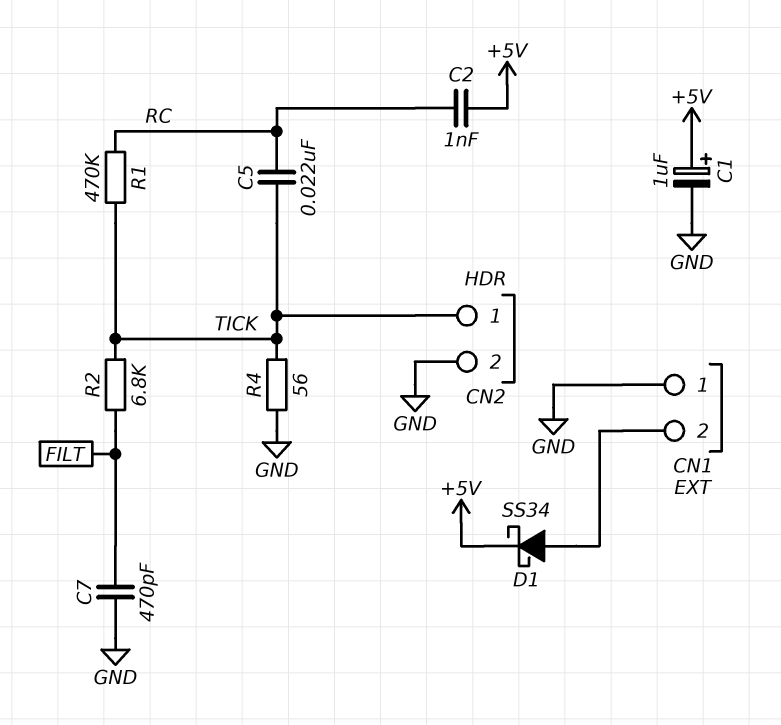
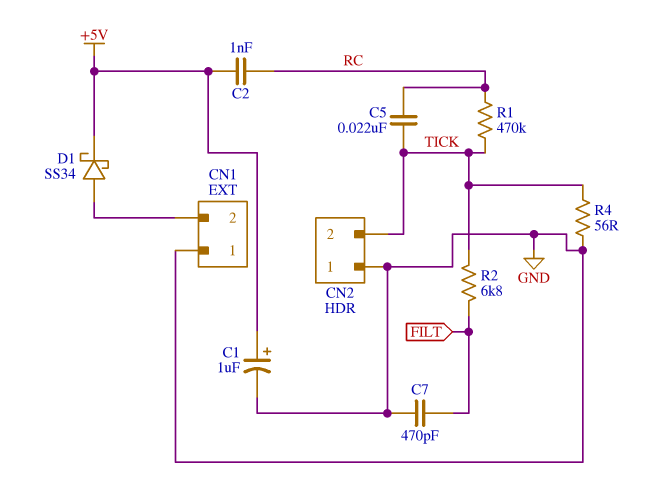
CN2 pin 1: TICK -> GND
CN2 pin 2: GND -> TICK

